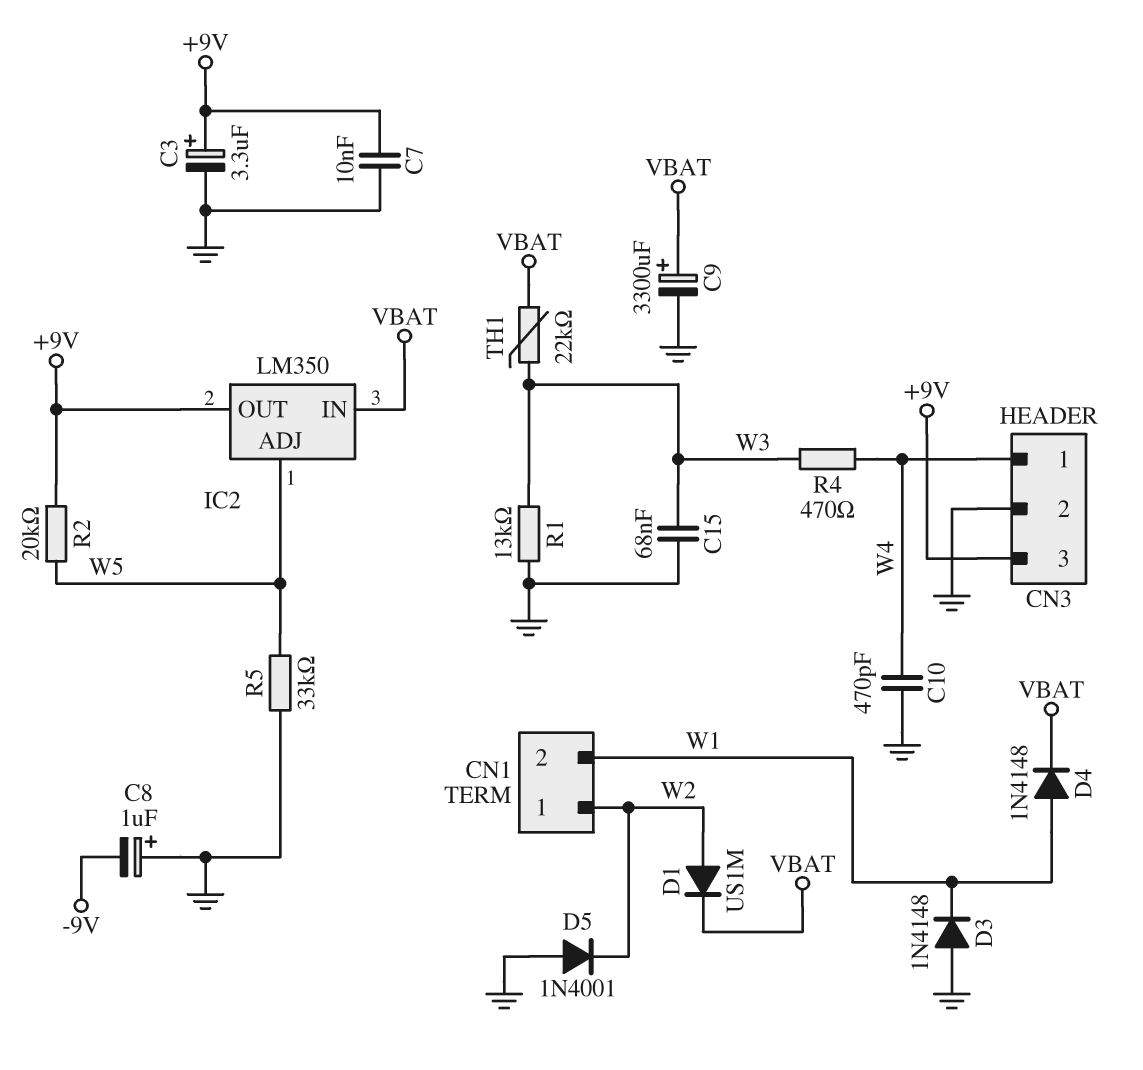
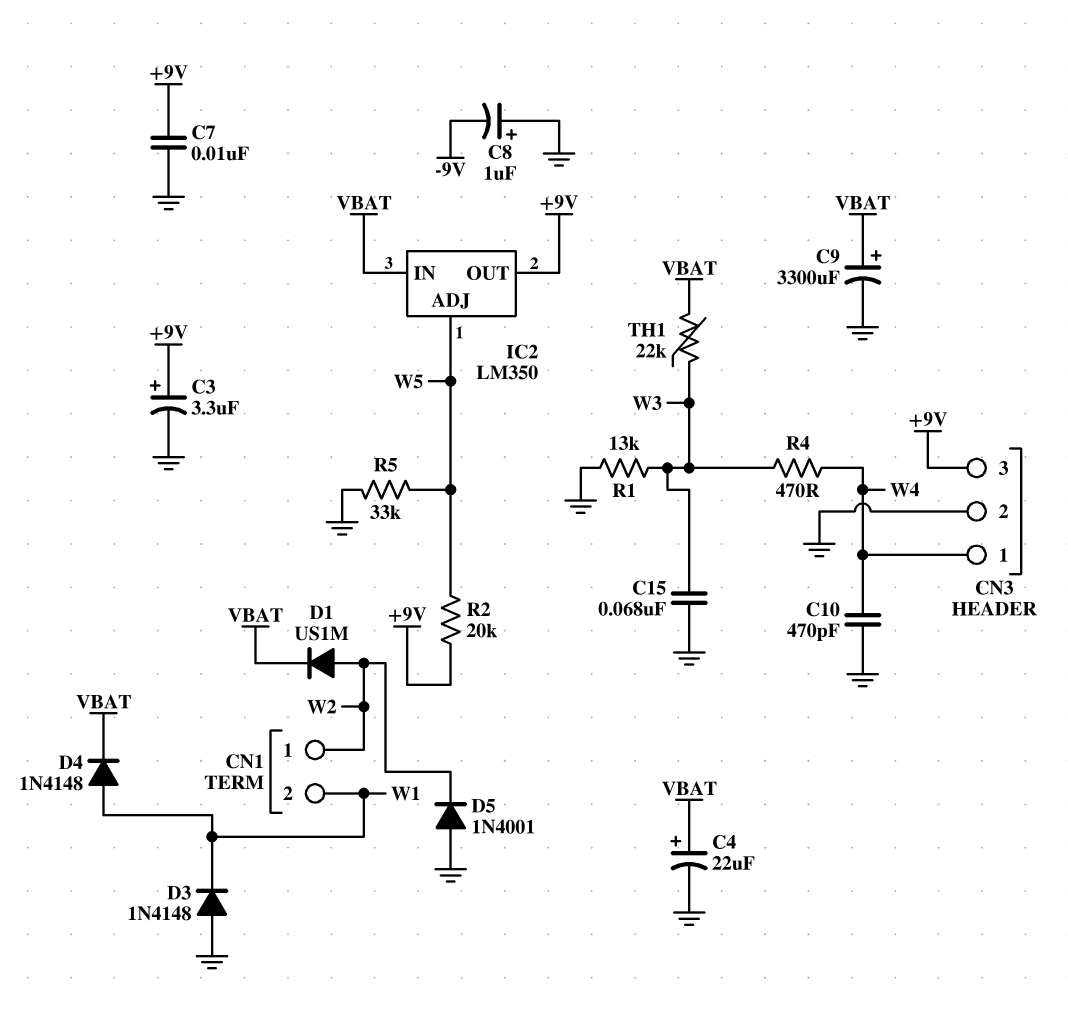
C4: none -> 22uF (plus VBAT, minus GND)

